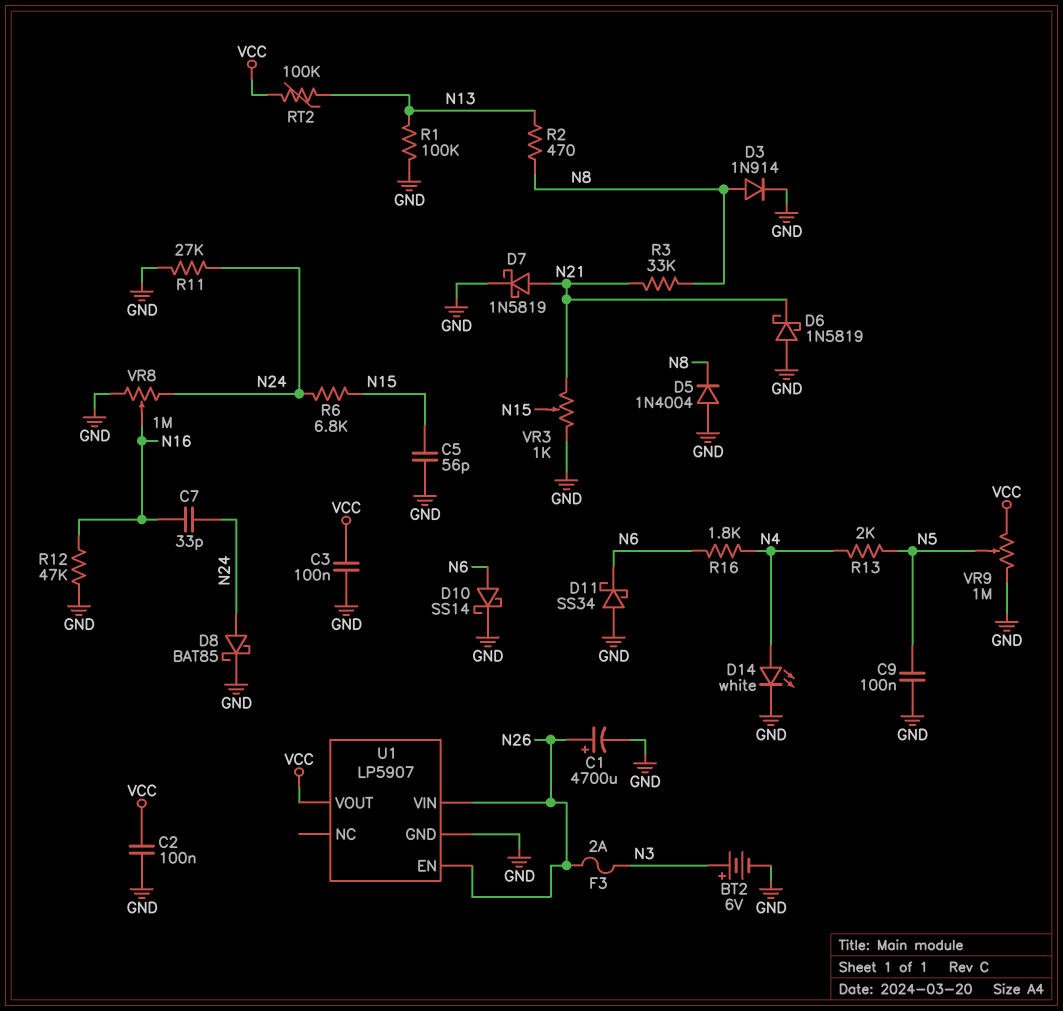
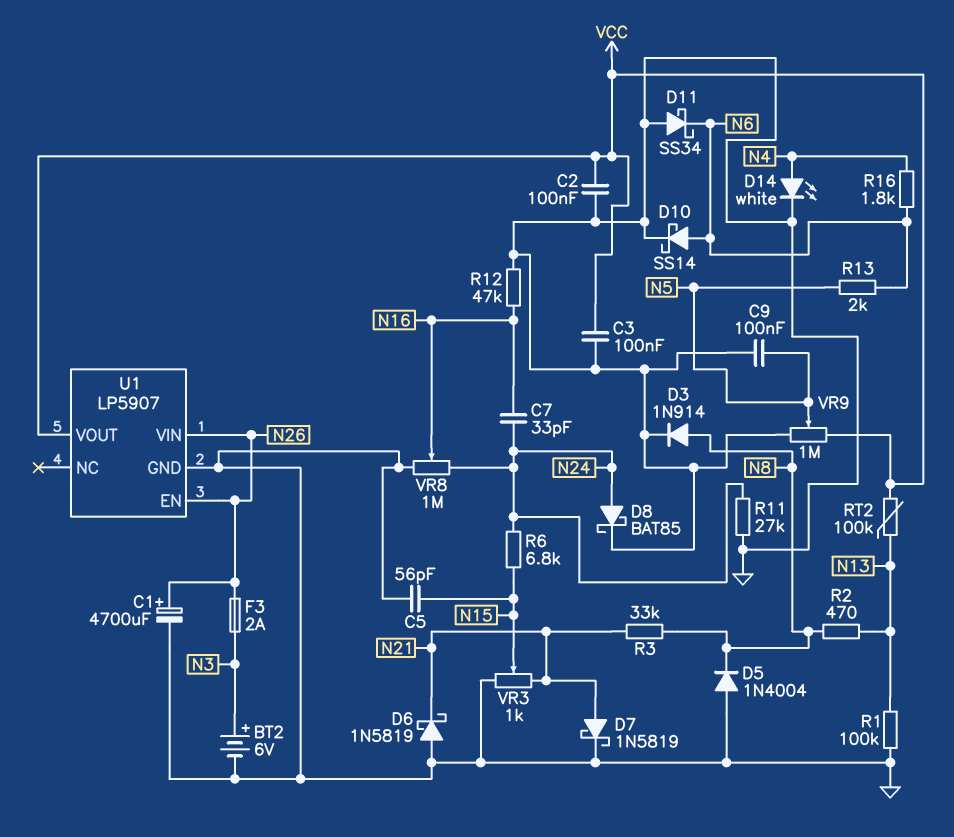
R13: 2k (N4, N5) -> 2k (N5, N6)

